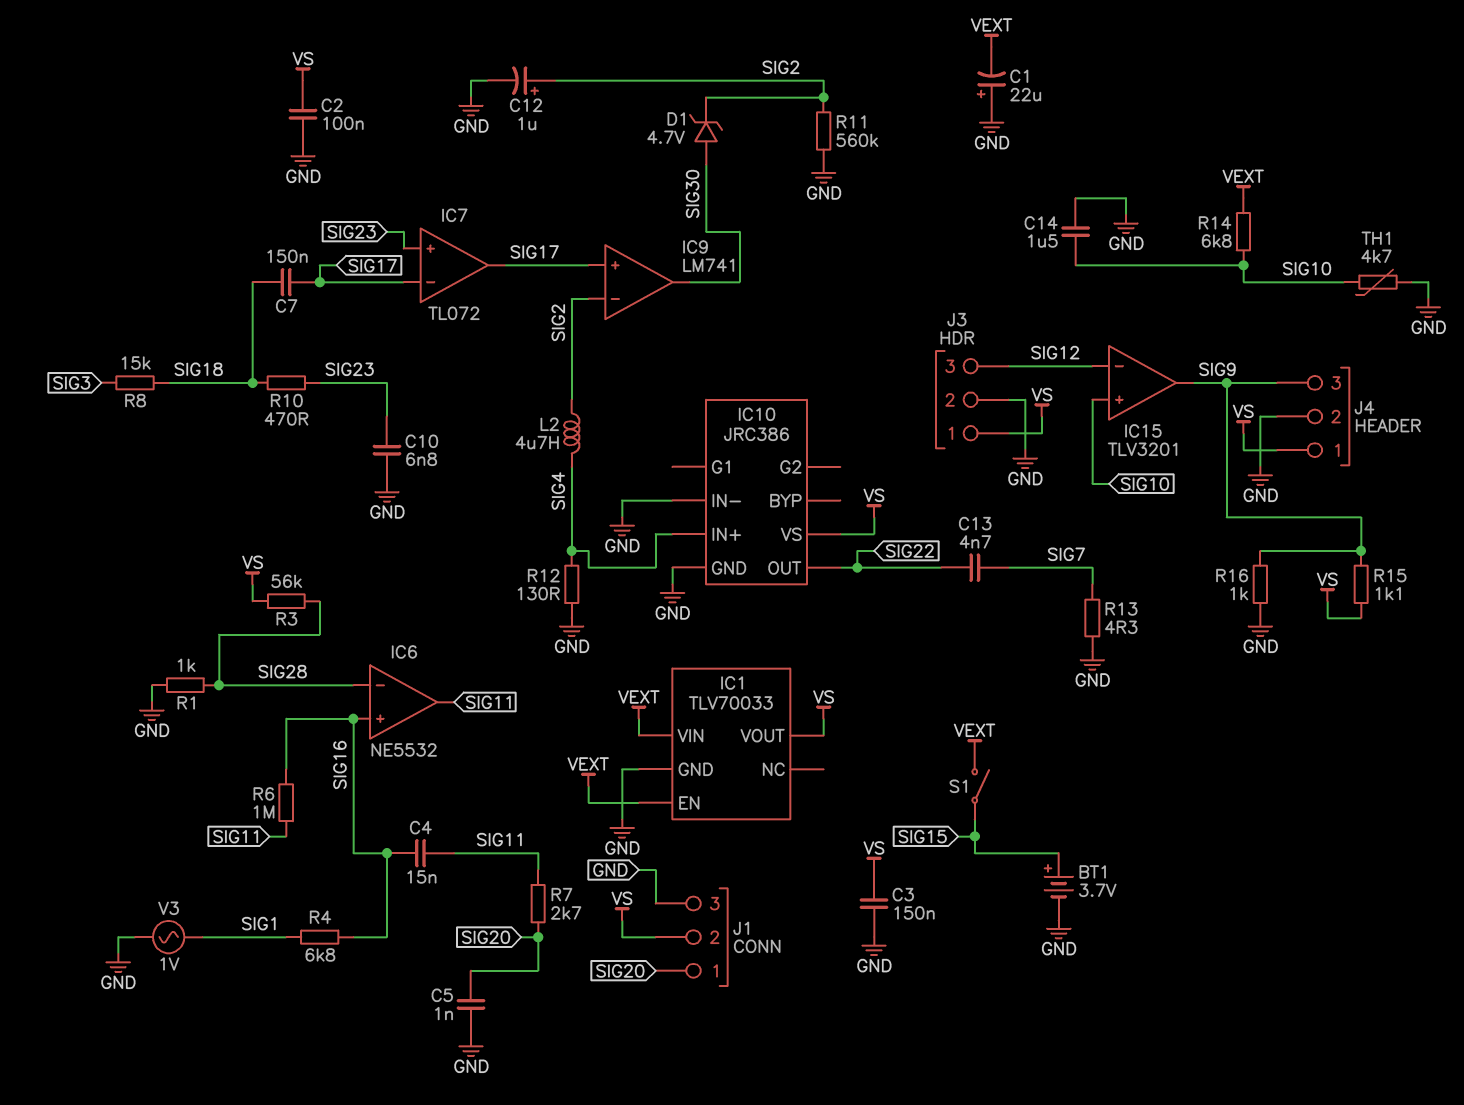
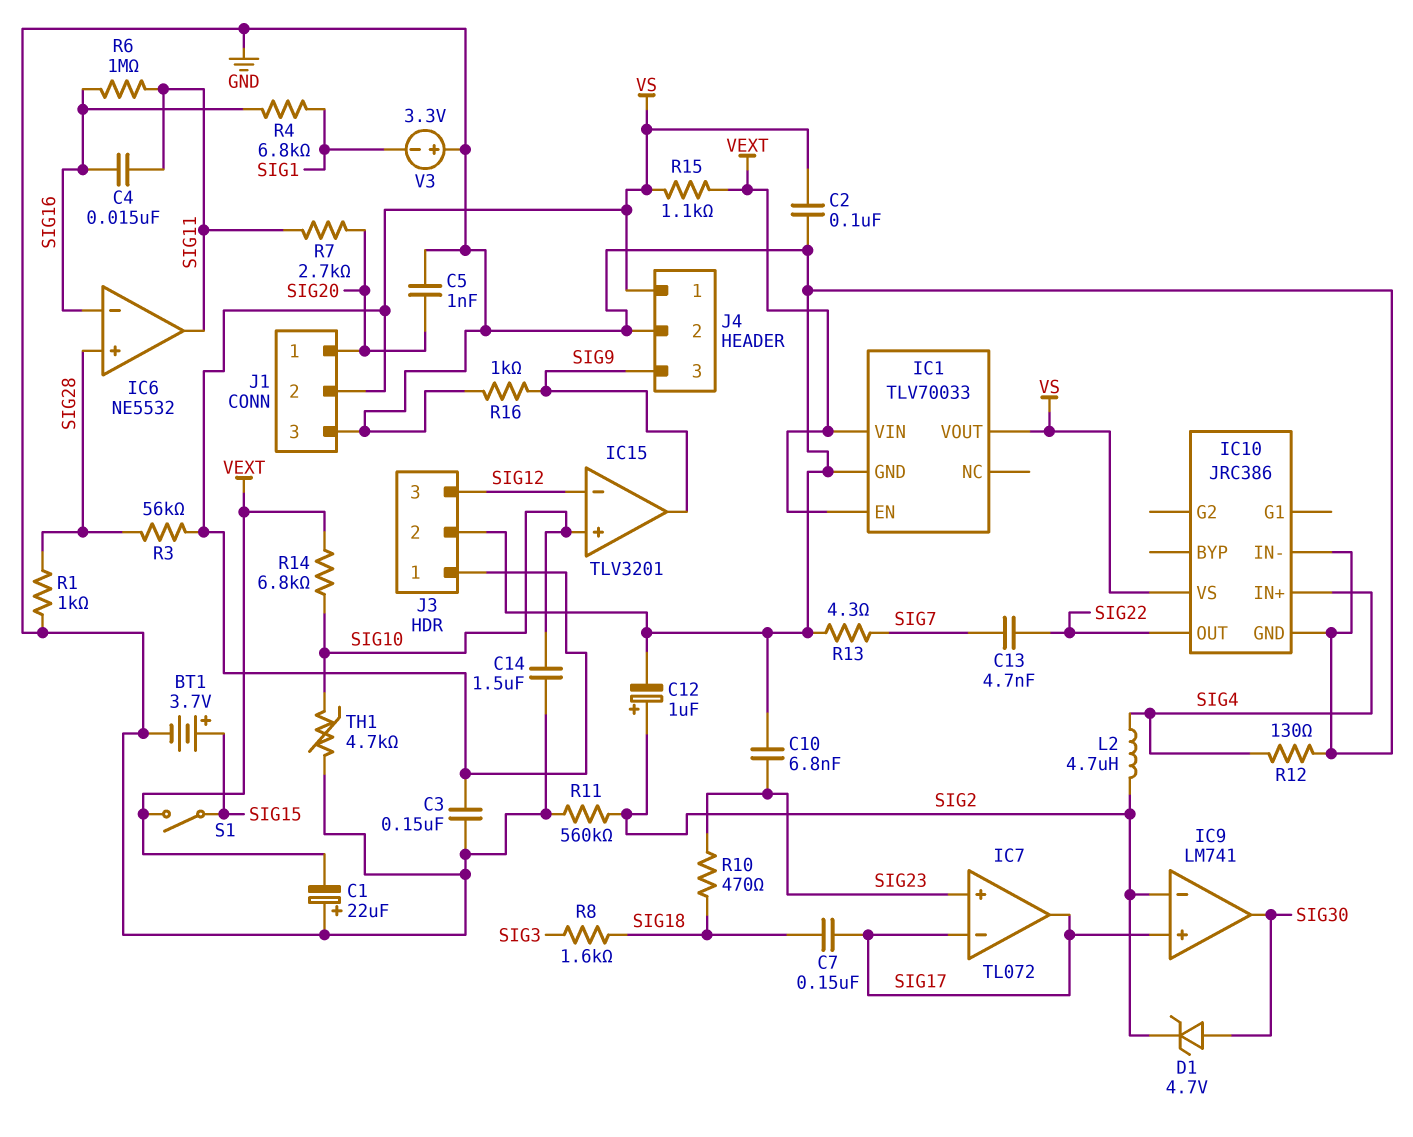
IC6 pin in+: SIG16 -> SIG28
IC6 pin in-: SIG28 -> SIG16
R8: 15k (SIG3, SIG18) -> 1.6k (SIG3, SIG18)
R15: 1.1k (SIG9, VS) -> 1.1k (VEXT, VS)
V3: AC 1V (GND, SIG1) -> 3.3V (plus GND, minus SIG1)

